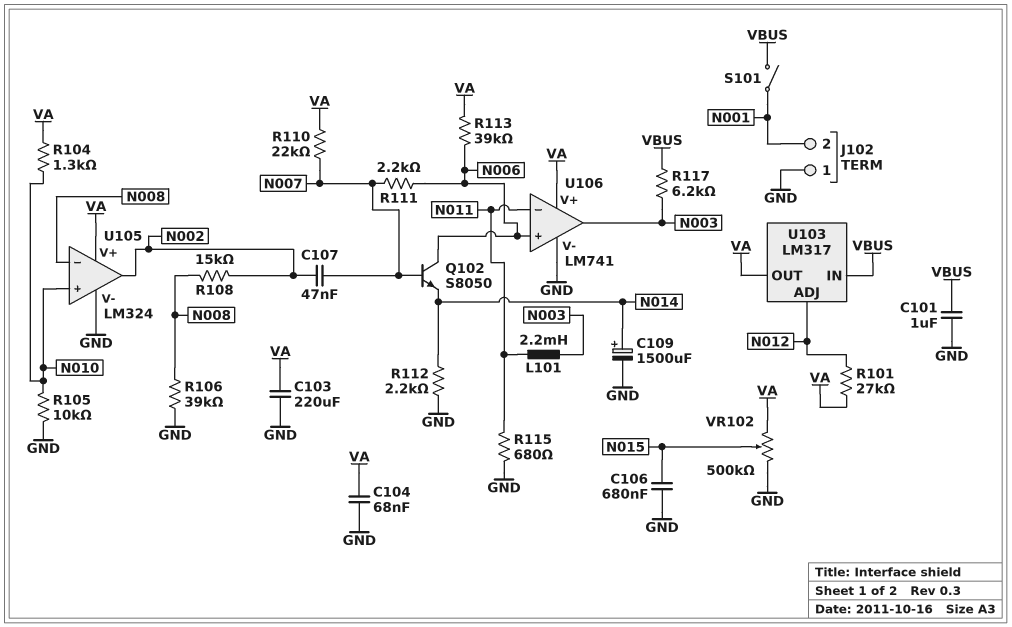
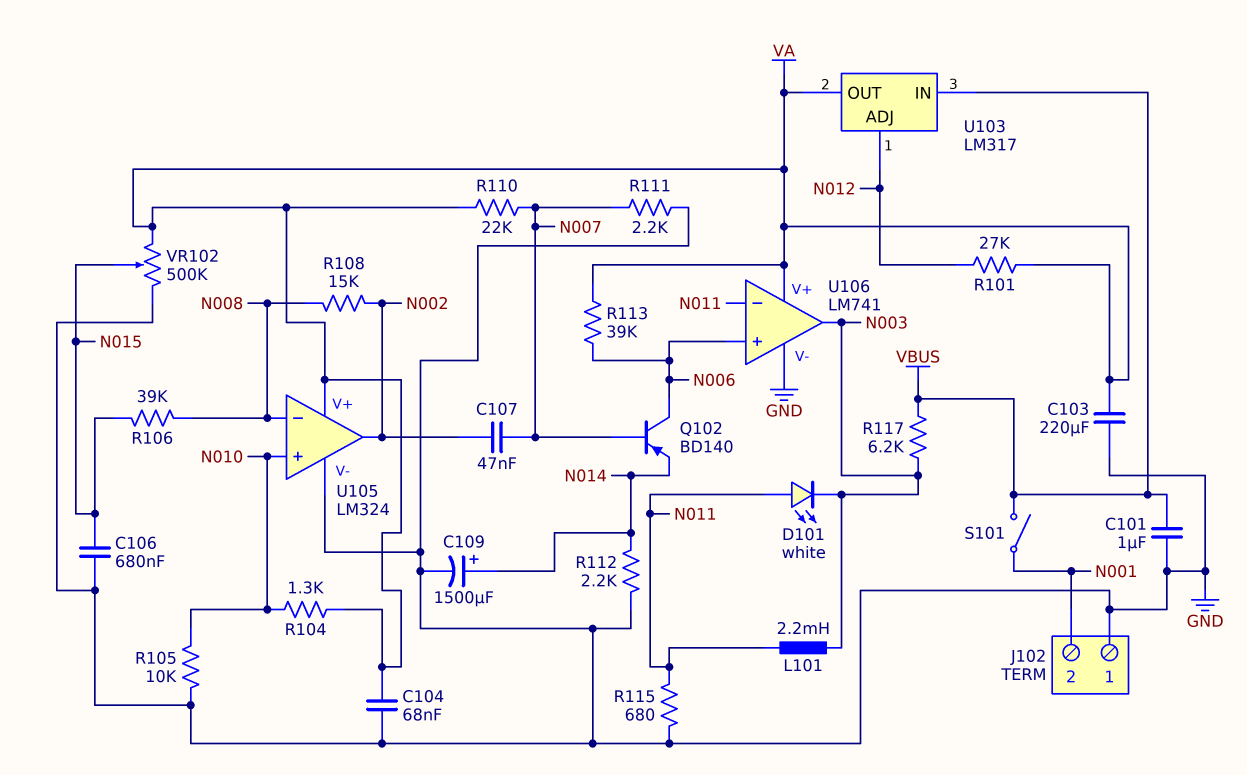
D101: none -> LED white (A N011, K N003)
Q102: NPN S8050 (B N007, C N006, E N014) -> PNP BD140 (B N007, C N006, E N014)
R106: 39k (GND, N008) -> 39k (N008, N015)
R111: 2.2k (N006, N007) -> 2.2k (GND, N007)

